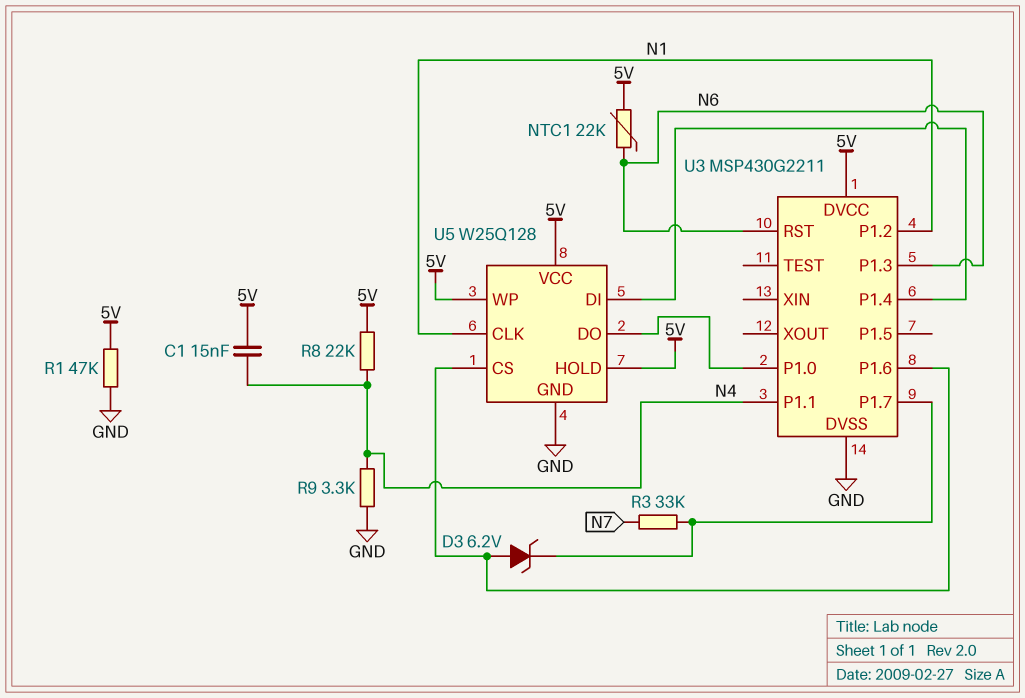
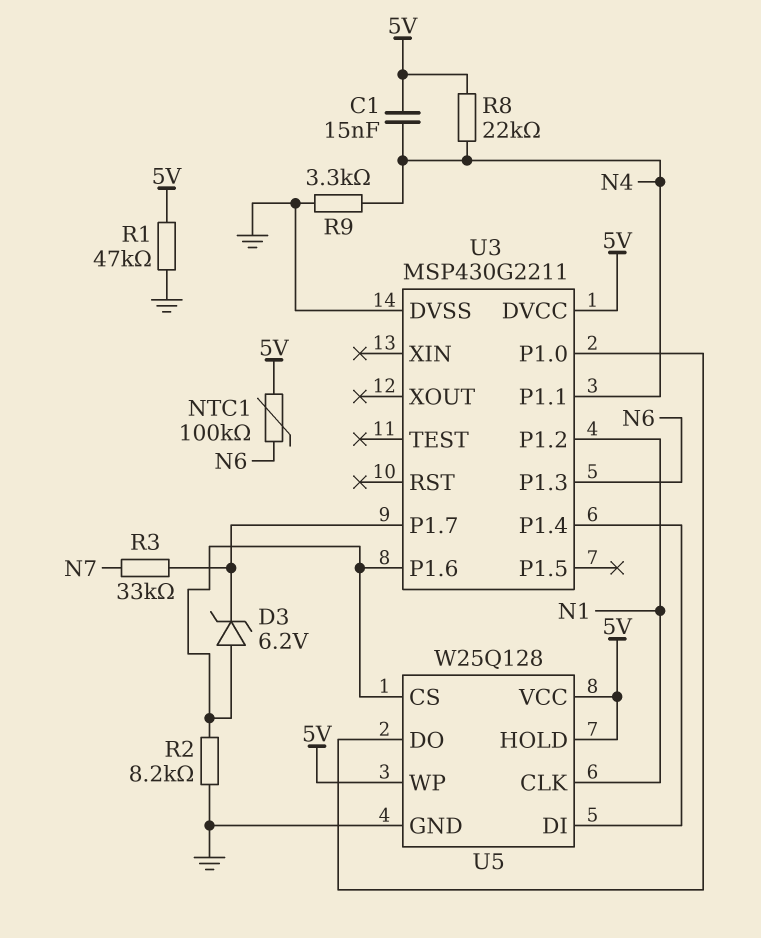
NTC1: 22k (5V, N6) -> 100k (5V, N6)
R2: none -> 8.2k (GND, U3/P1.6)
U3 pin RST: N6 -> none

